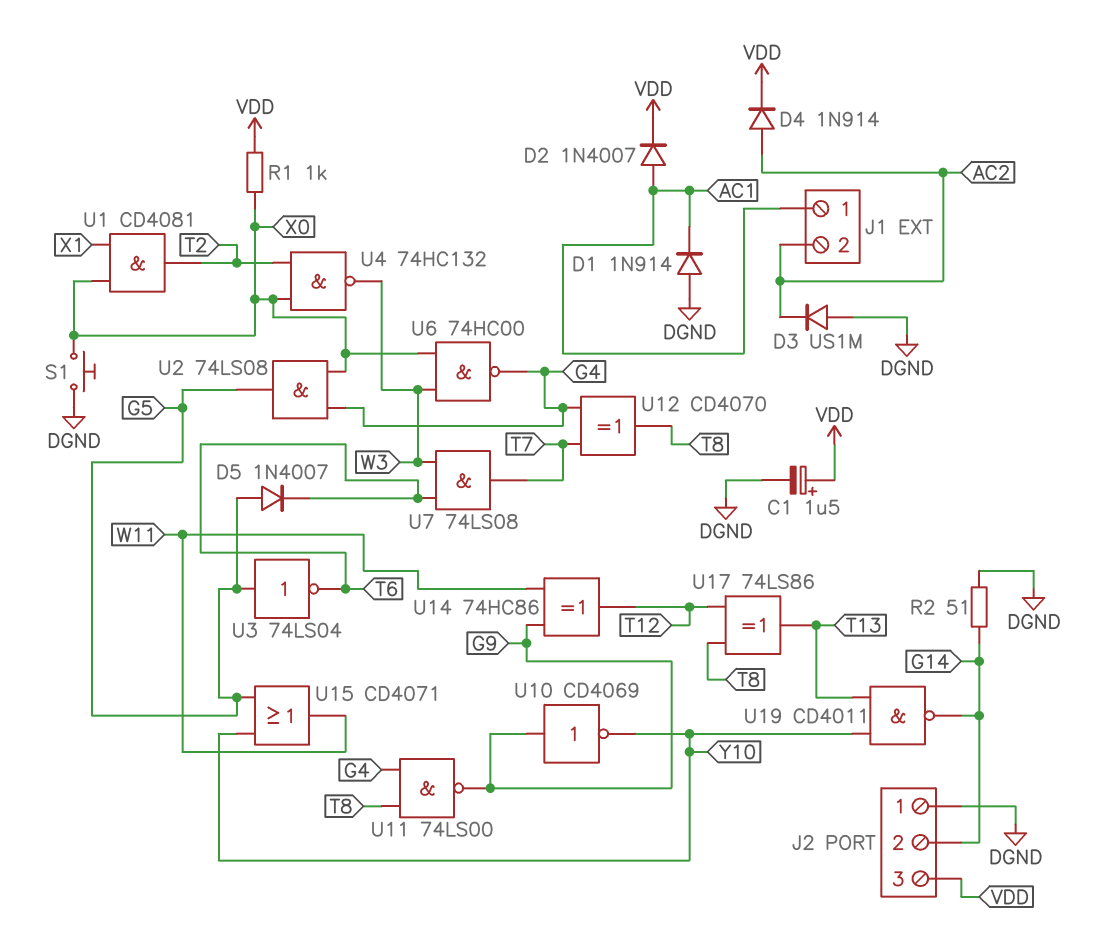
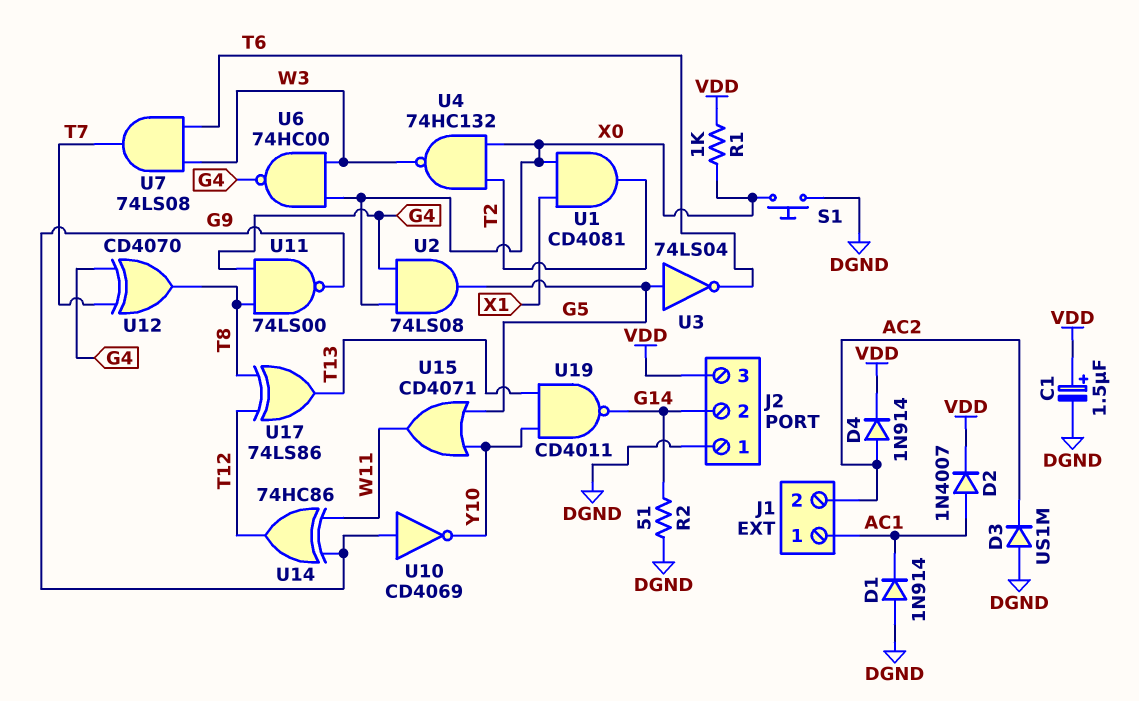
D5: diode 1N4007 (A G5, K T6) -> none

